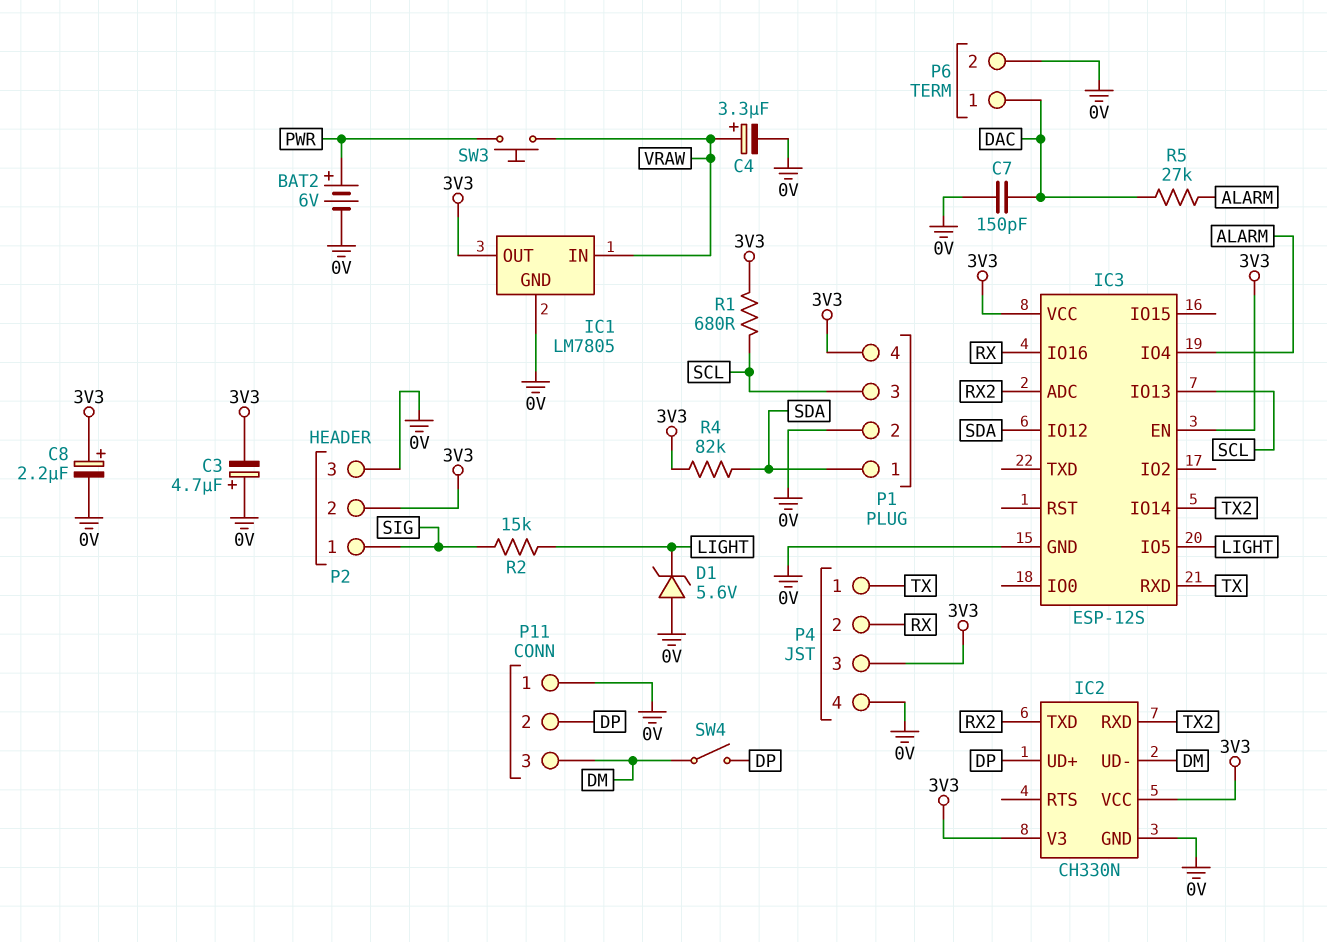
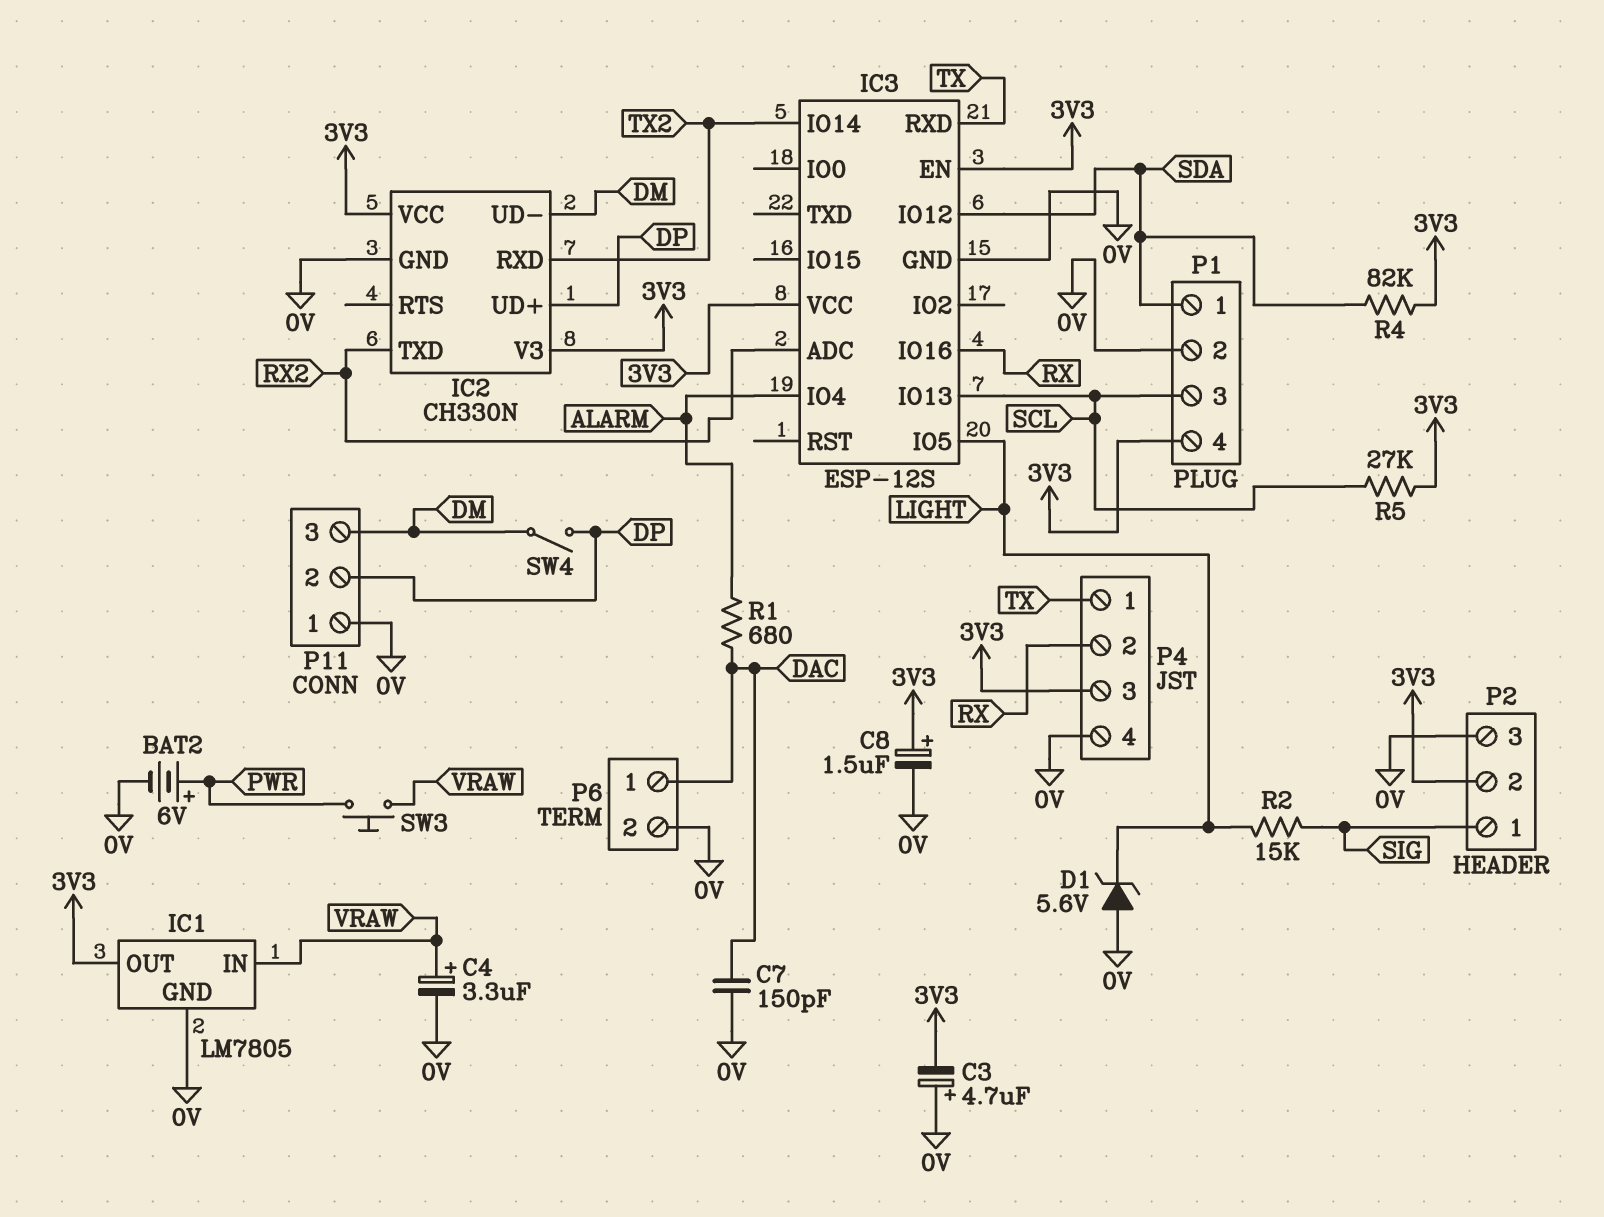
C8: 2.2uF (plus 3V3, minus 0V) -> 1.5uF (plus 3V3, minus 0V)
R1: 680 (3V3, SCL) -> 680 (ALARM, DAC)
R5: 27k (ALARM, DAC) -> 27k (3V3, SCL)

